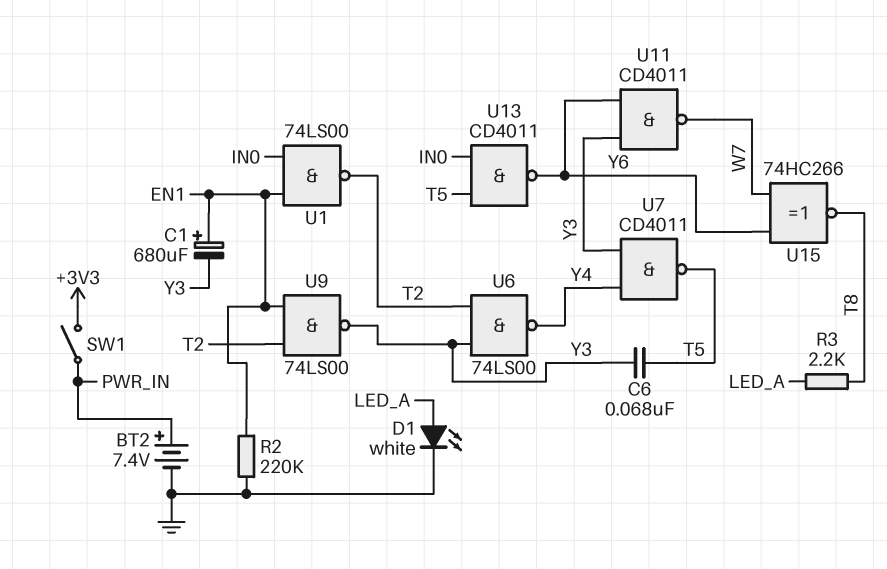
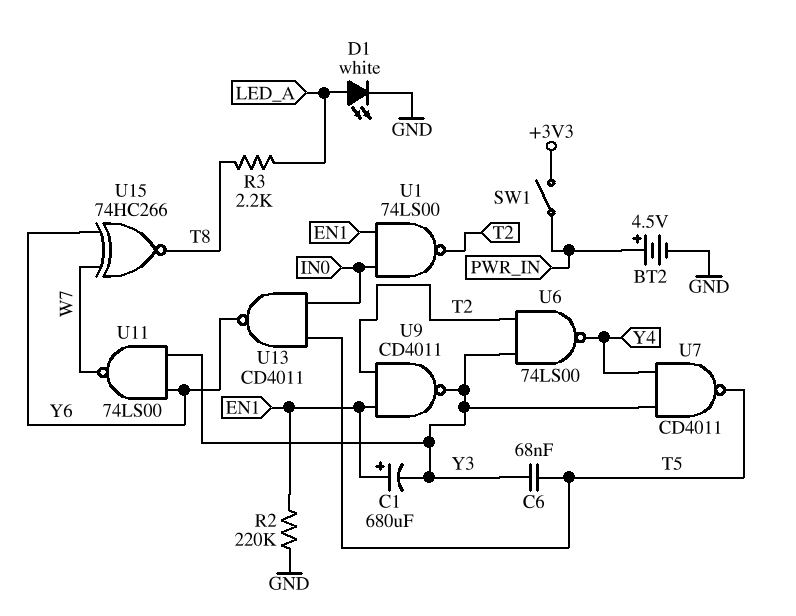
BT2: 7.4V (plus PWR_IN, minus GND) -> 4.5V (plus PWR_IN, minus GND)
U9: NAND 74LS00 (in EN1, in T2, out Y3) -> NAND CD4011 (in EN1, in T2, out Y3)
U11: NAND CD4011 (in Y3, in Y6, out W7) -> NAND 74LS00 (in Y3, in Y6, out W7)

